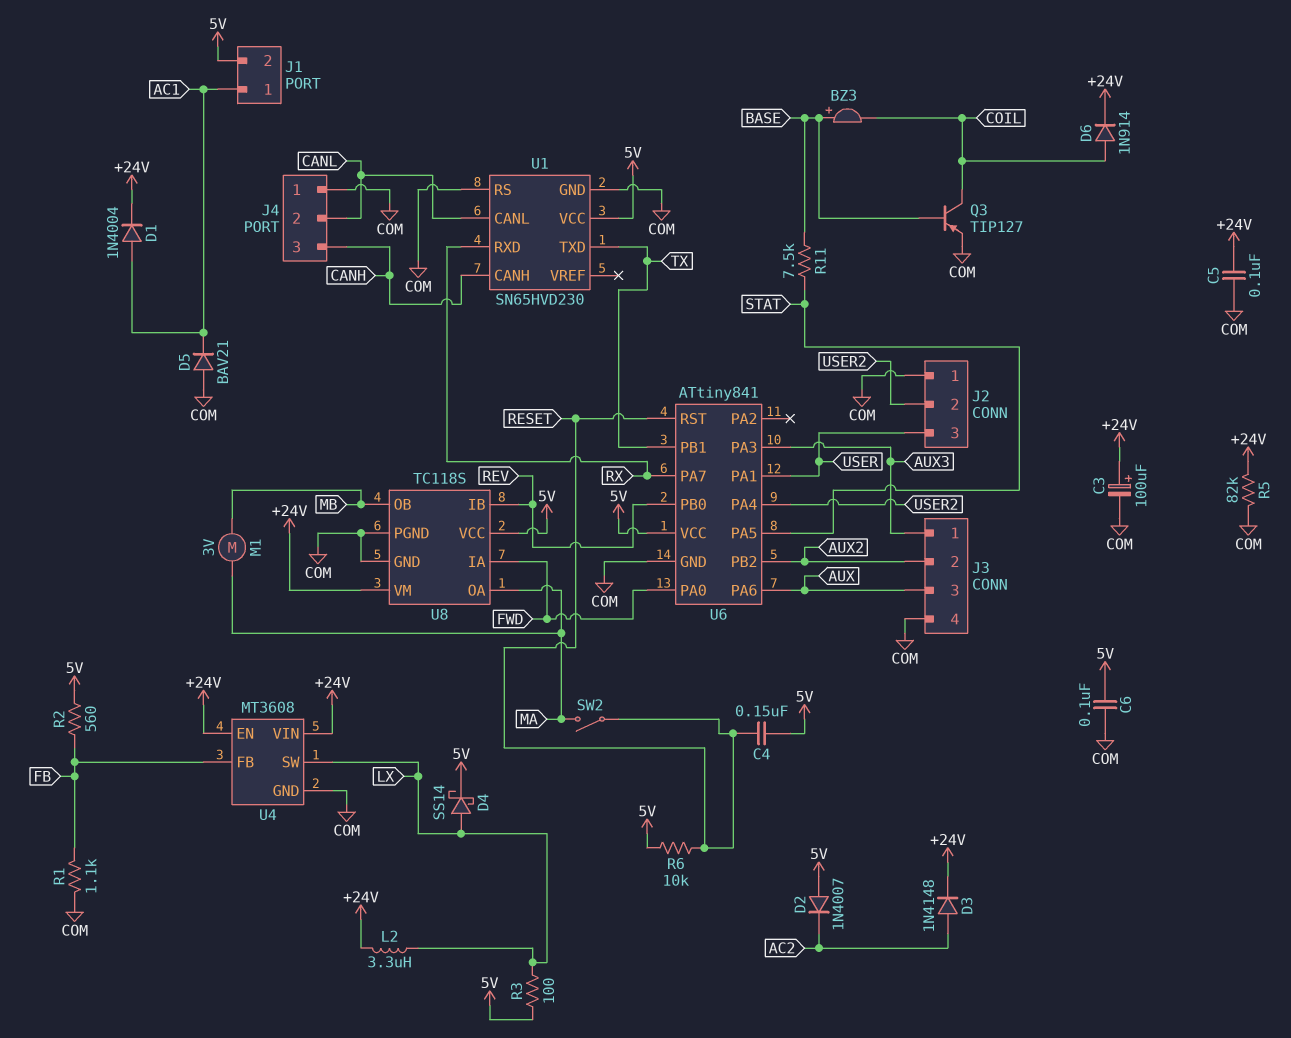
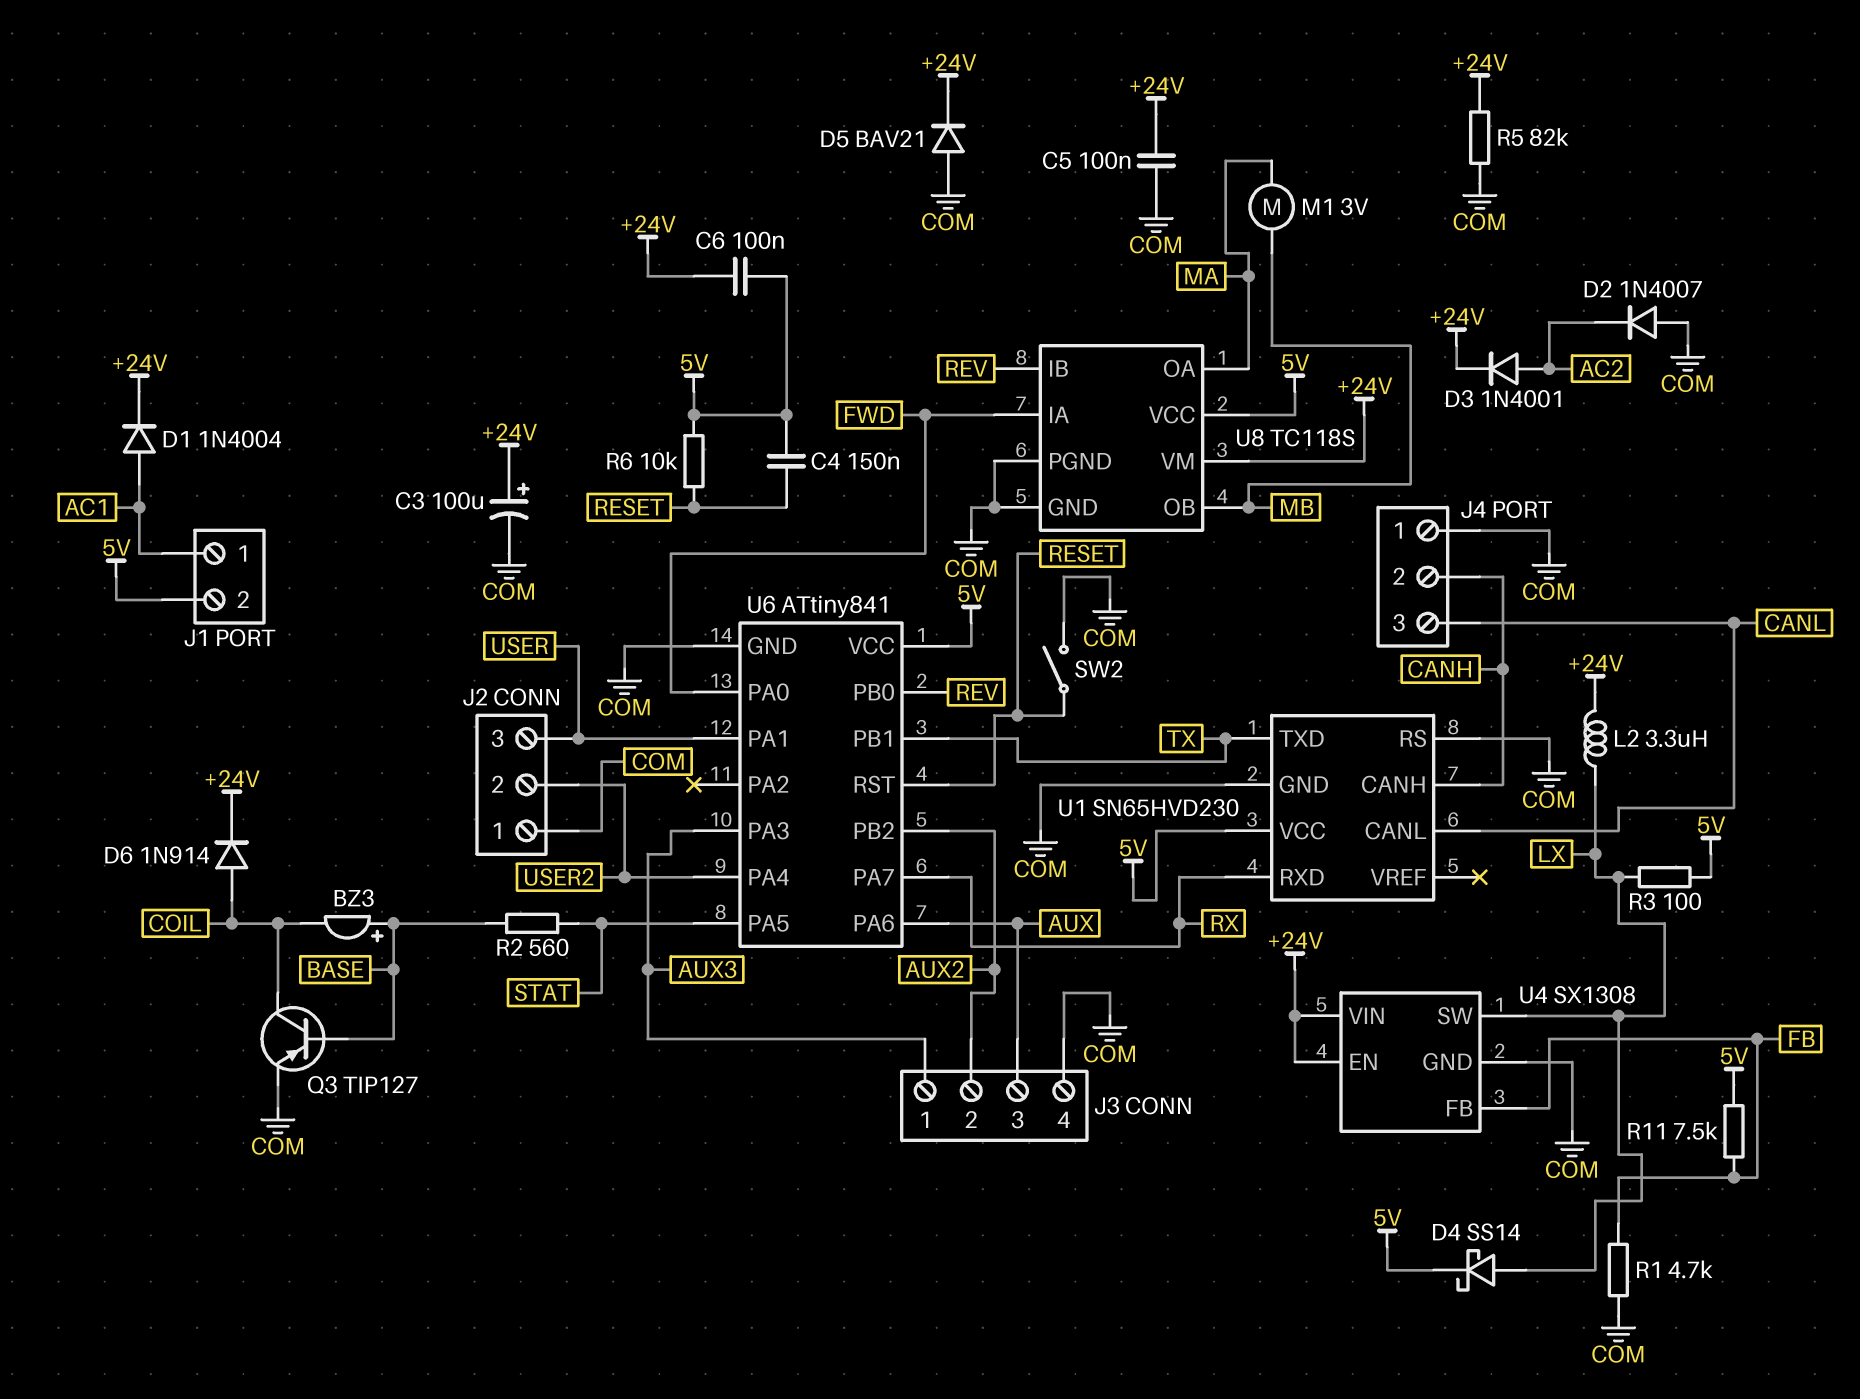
C6: 100nF (5V, COM) -> 100nF (+24V, 5V)
D2: diode 1N4007 (A 5V, K AC2) -> diode 1N4007 (A COM, K AC2)
D3: diode 1N4148 (A AC2, K +24V) -> diode 1N4001 (A AC2, K +24V)
D5: diode BAV21 (A COM, K AC1) -> diode BAV21 (A COM, K +24V)
J4 pin 2: CANL -> CANH
J4 pin 3: CANH -> CANL
R1: 1.1k (COM, FB) -> 4.7k (COM, FB)
R2: 560 (5V, FB) -> 560 (BASE, STAT)
R11: 7.5k (BASE, STAT) -> 7.5k (5V, FB)
SW2: switch (MA, RESET) -> switch (COM, RESET)
U4: MT3608 -> SX1308

